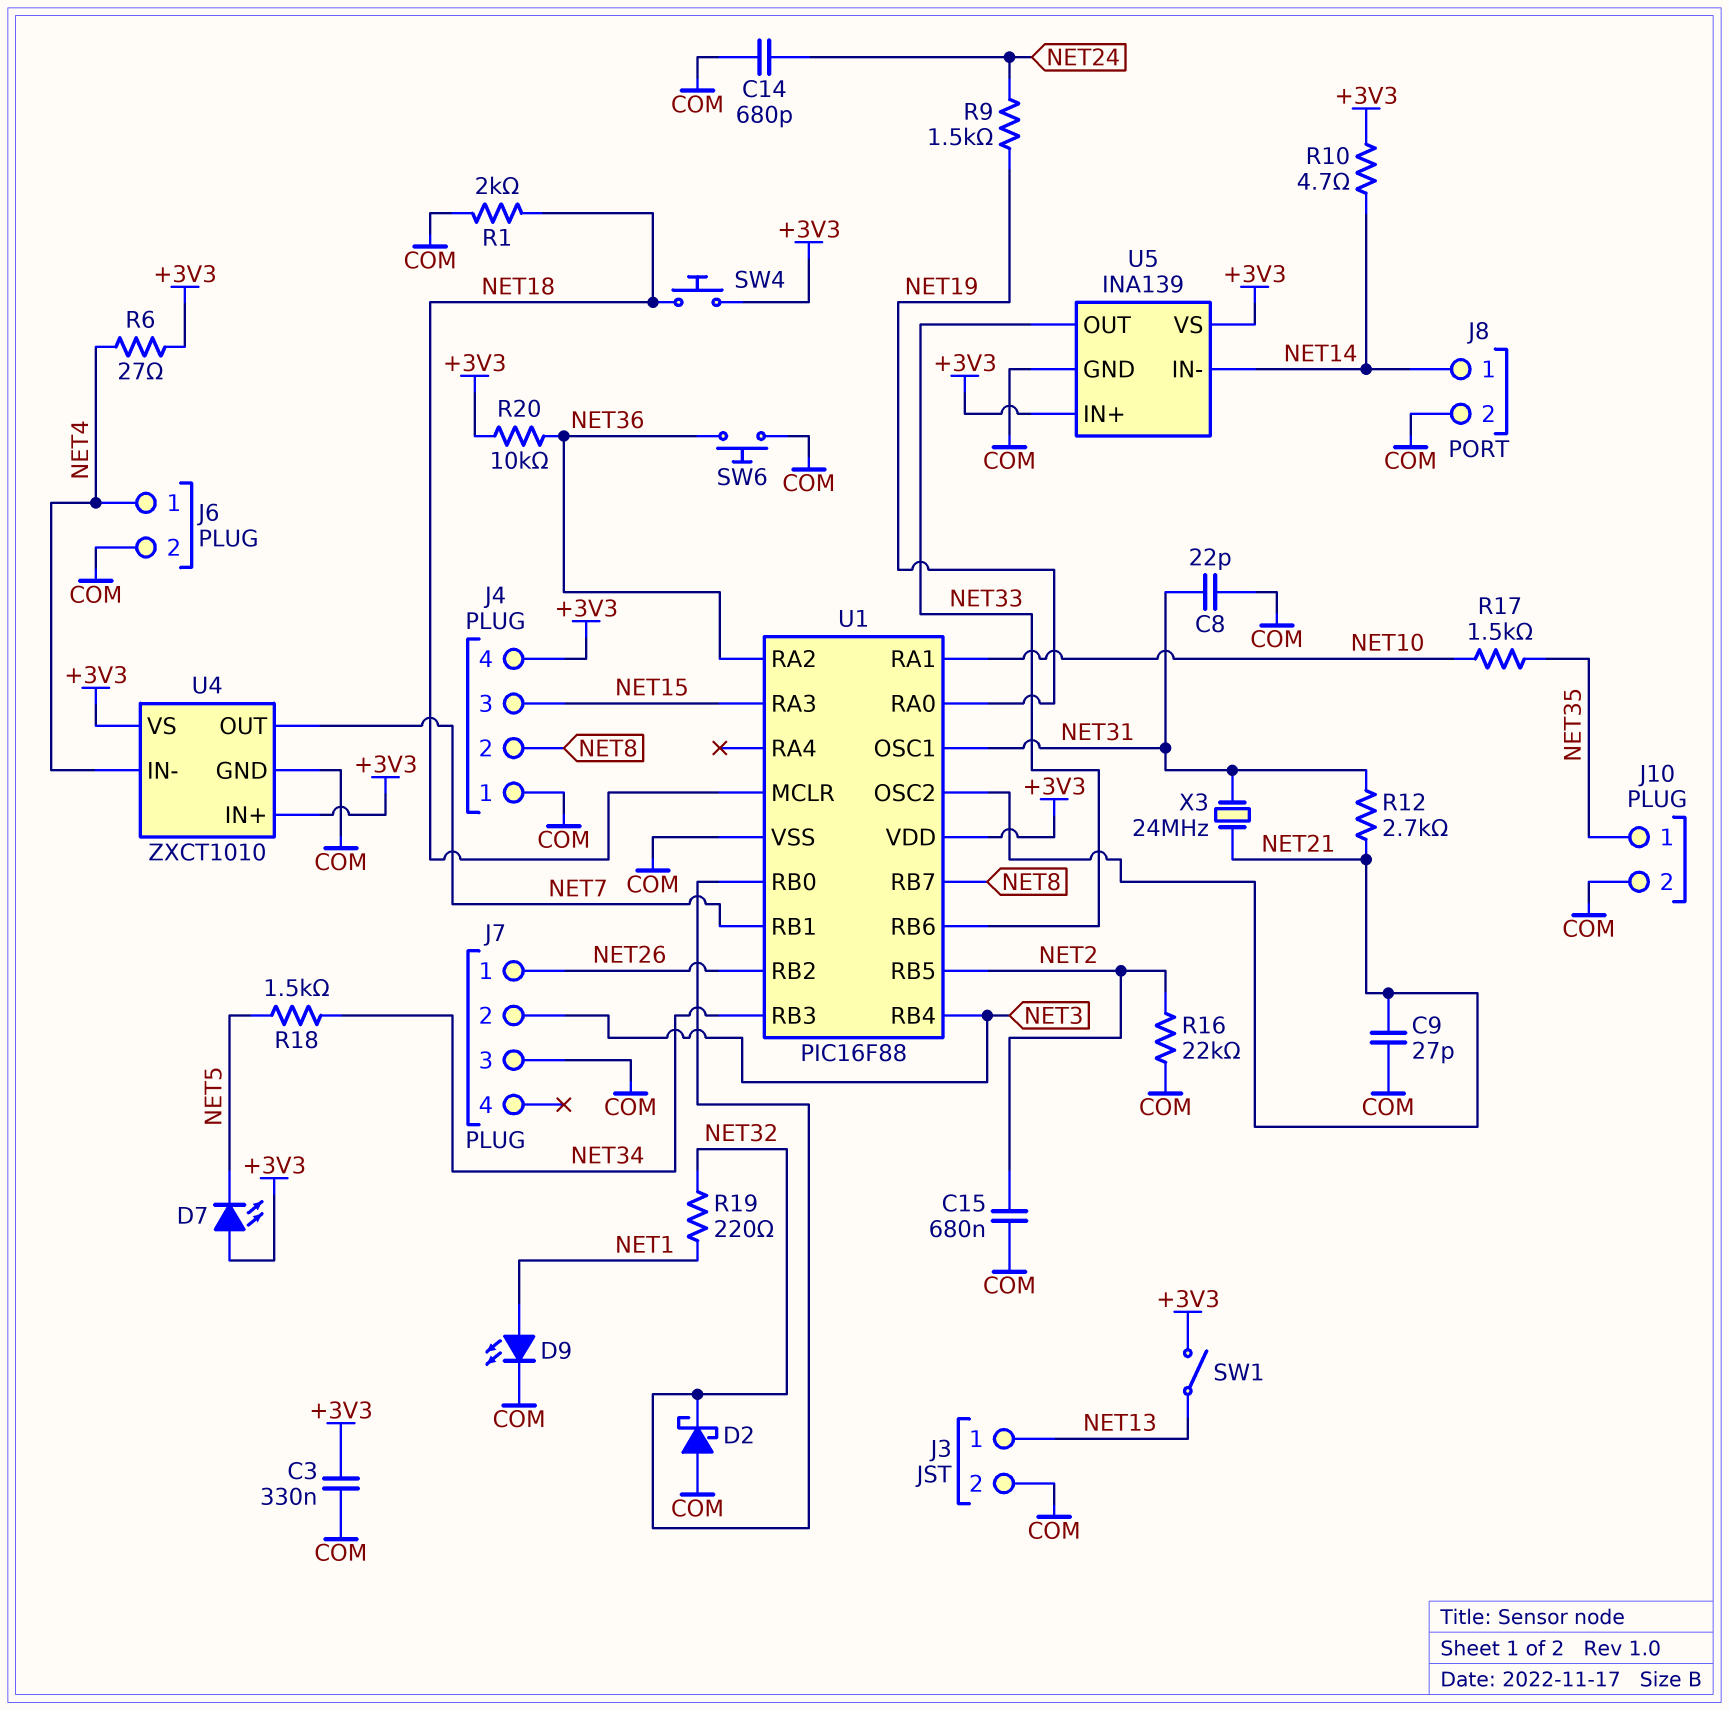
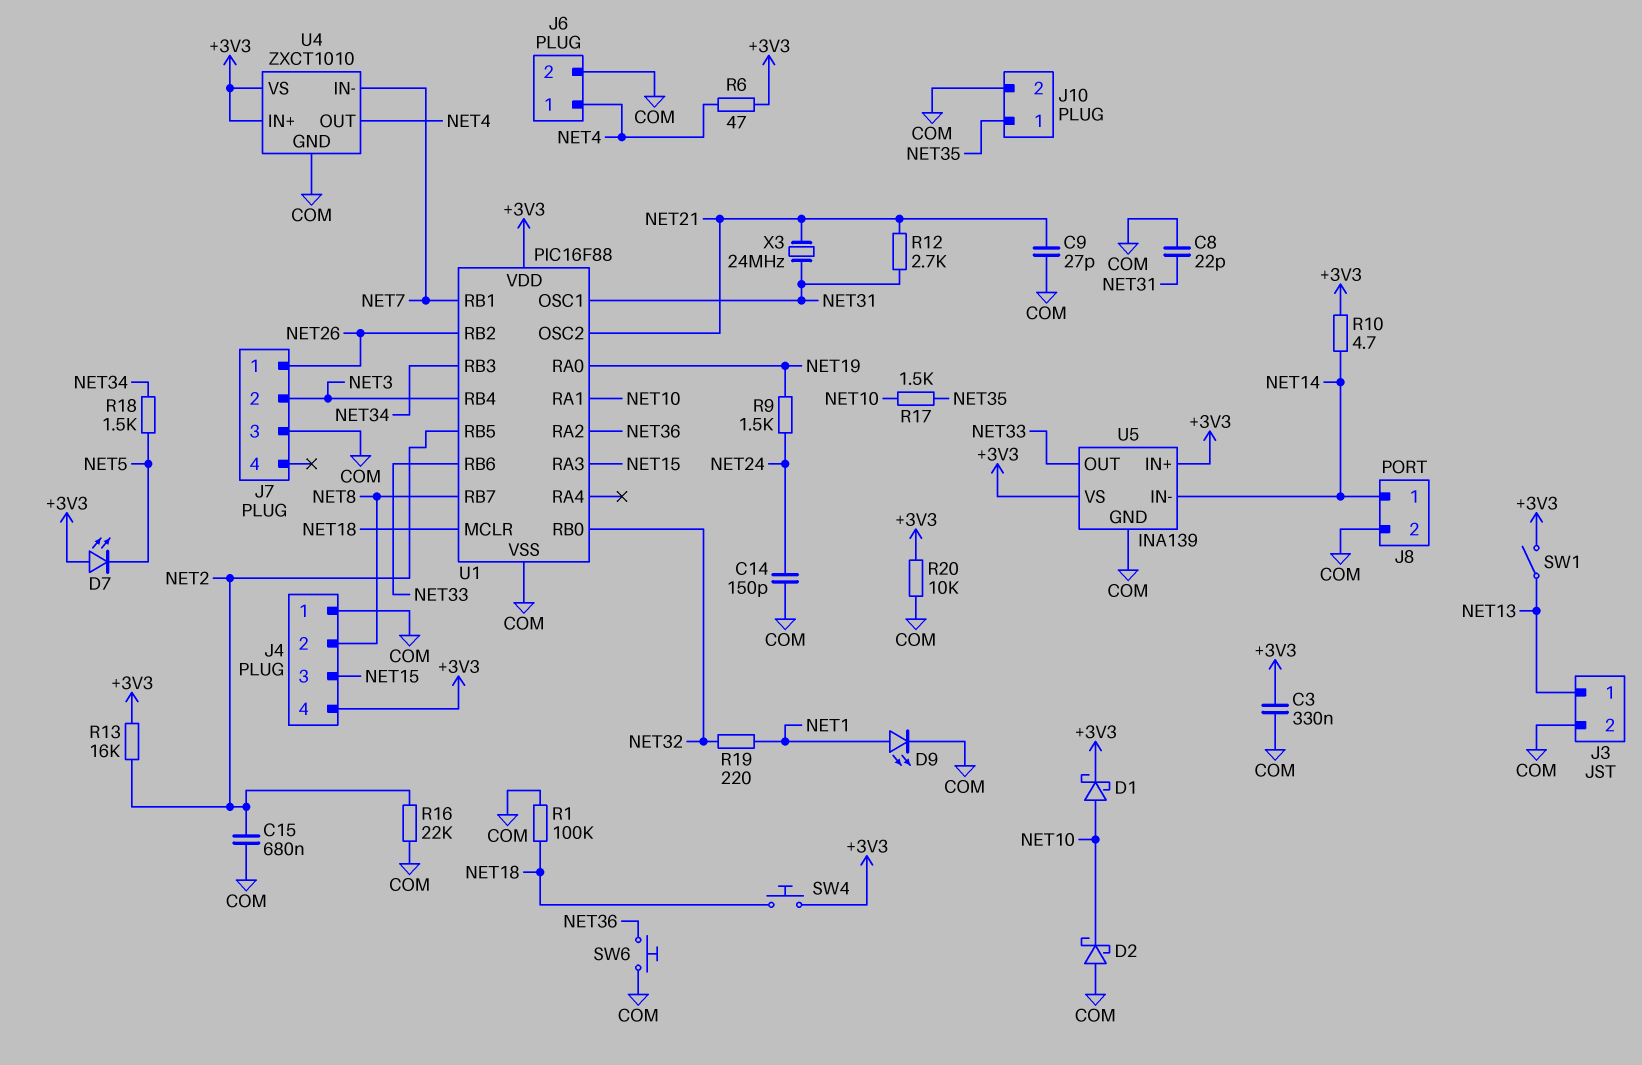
C14: 680pF (COM, NET24) -> 150pF (COM, NET24)
D1: none -> schottky (A NET10, K +3V3)
D2: schottky (A COM, K NET32) -> schottky (A COM, K NET10)
R1: 2k (COM, NET18) -> 100k (COM, NET18)
R6: 27 (+3V3, NET4) -> 47 (+3V3, NET4)
R13: none -> 16k (+3V3, NET2)
R20: 10k (+3V3, NET36) -> 10k (+3V3, COM)
U4 pin IN-: NET4 -> NET7
U4 pin OUT: NET7 -> NET4

